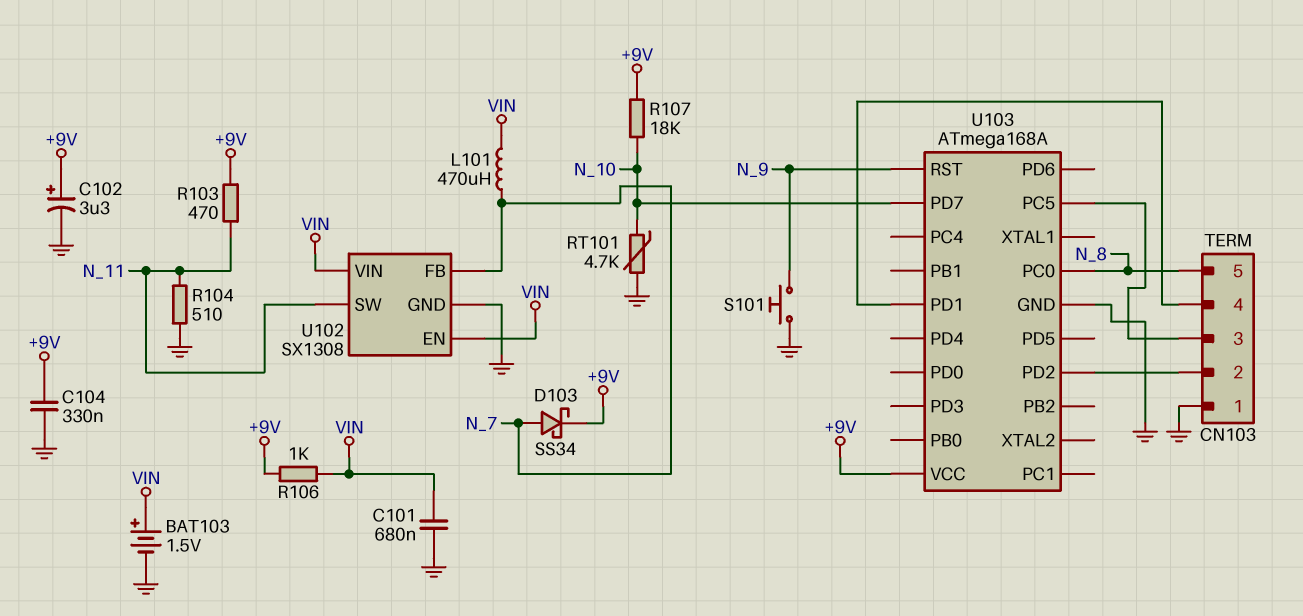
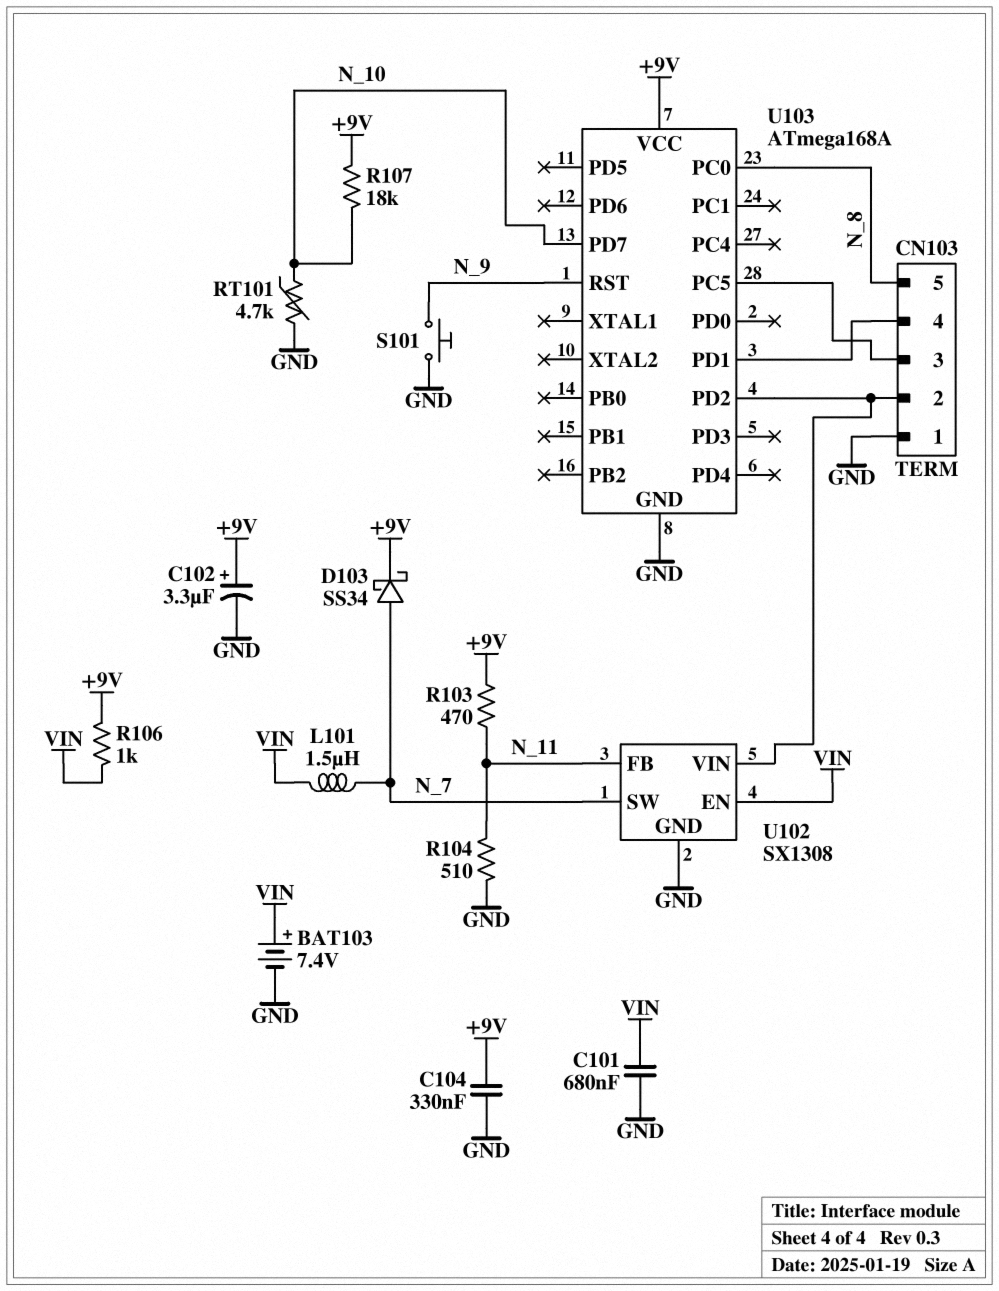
BAT103: 1.5V (plus VIN, minus GND) -> 7.4V (plus VIN, minus GND)
L101: 470uH (N_7, VIN) -> 1.5uH (N_7, VIN)
U102 pin FB: N_7 -> N_11
U102 pin SW: N_11 -> N_7
U102 pin VIN: VIN -> CN103/2

